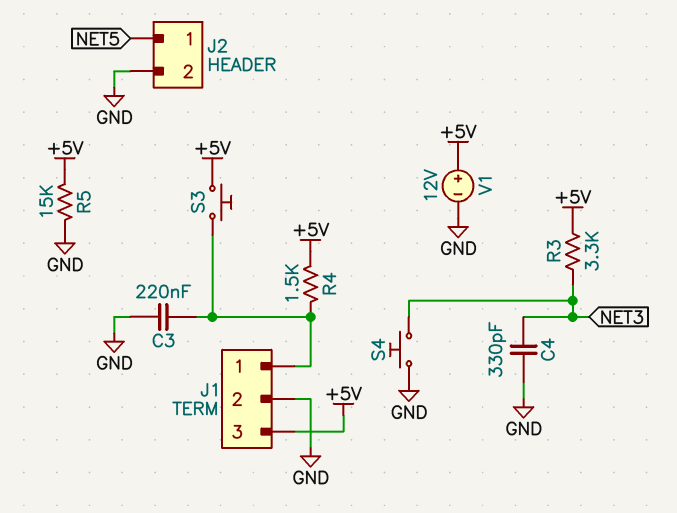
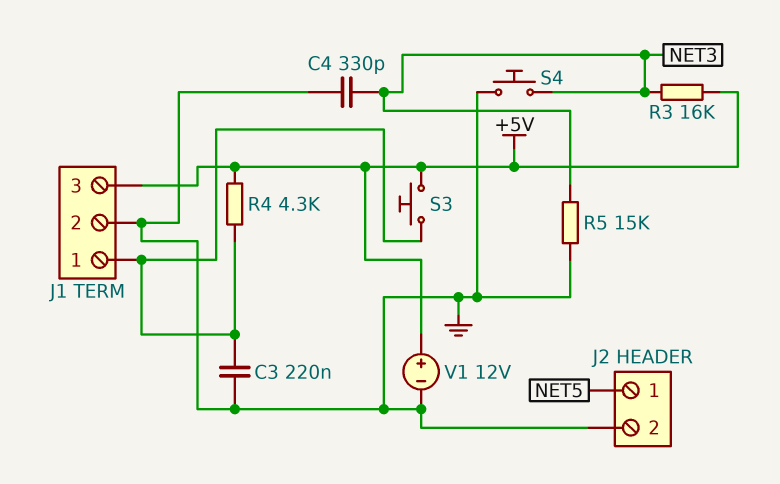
R3: 3.3k (+5V, NET3) -> 16k (+5V, NET3)
R4: 1.5k (+5V, J1/1) -> 4.3k (+5V, J1/1)
R5: 15k (+5V, GND) -> 15k (GND, NET3)

